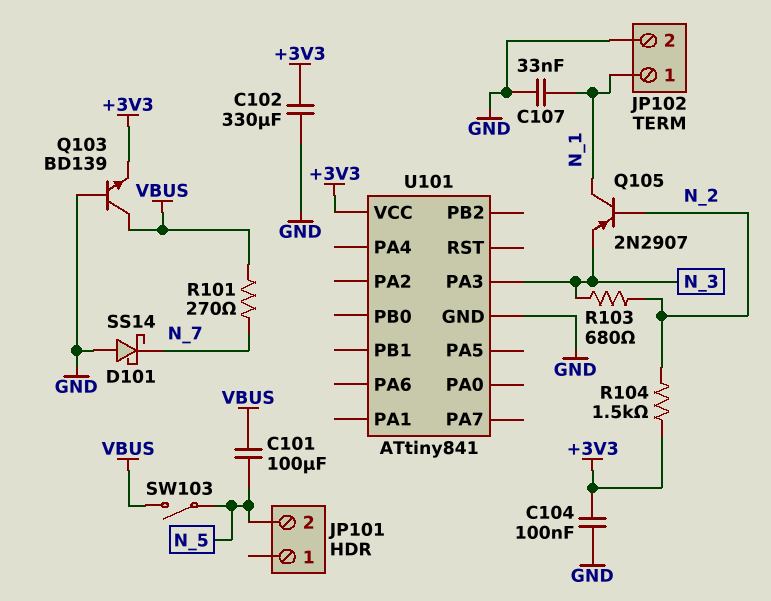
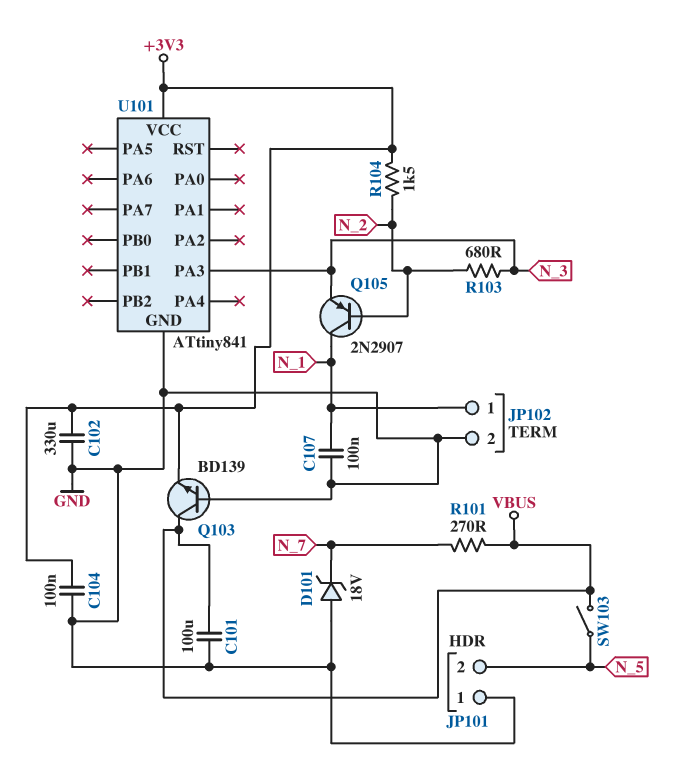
C101: 100uF (N_5, VBUS) -> 100uF (GND, VBUS)
C107: 33nF (GND, N_1) -> 100nF (GND, N_1)
D101: schottky SS14 (A GND, K N_7) -> zener 18V (A GND, K N_7)
JP101 pin 1: none -> GND

